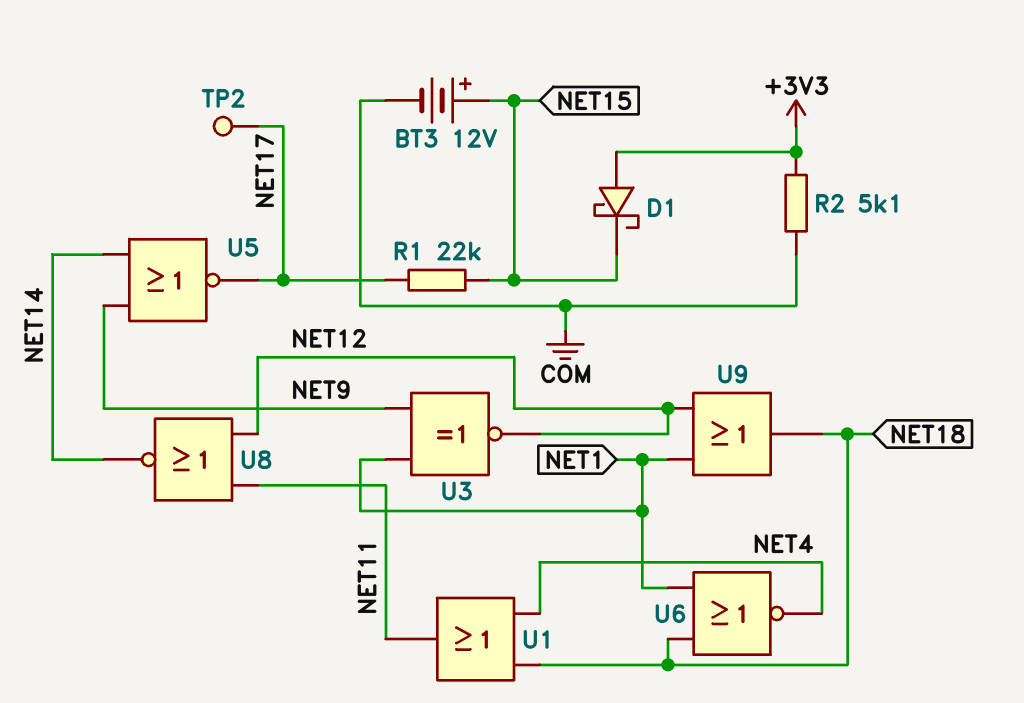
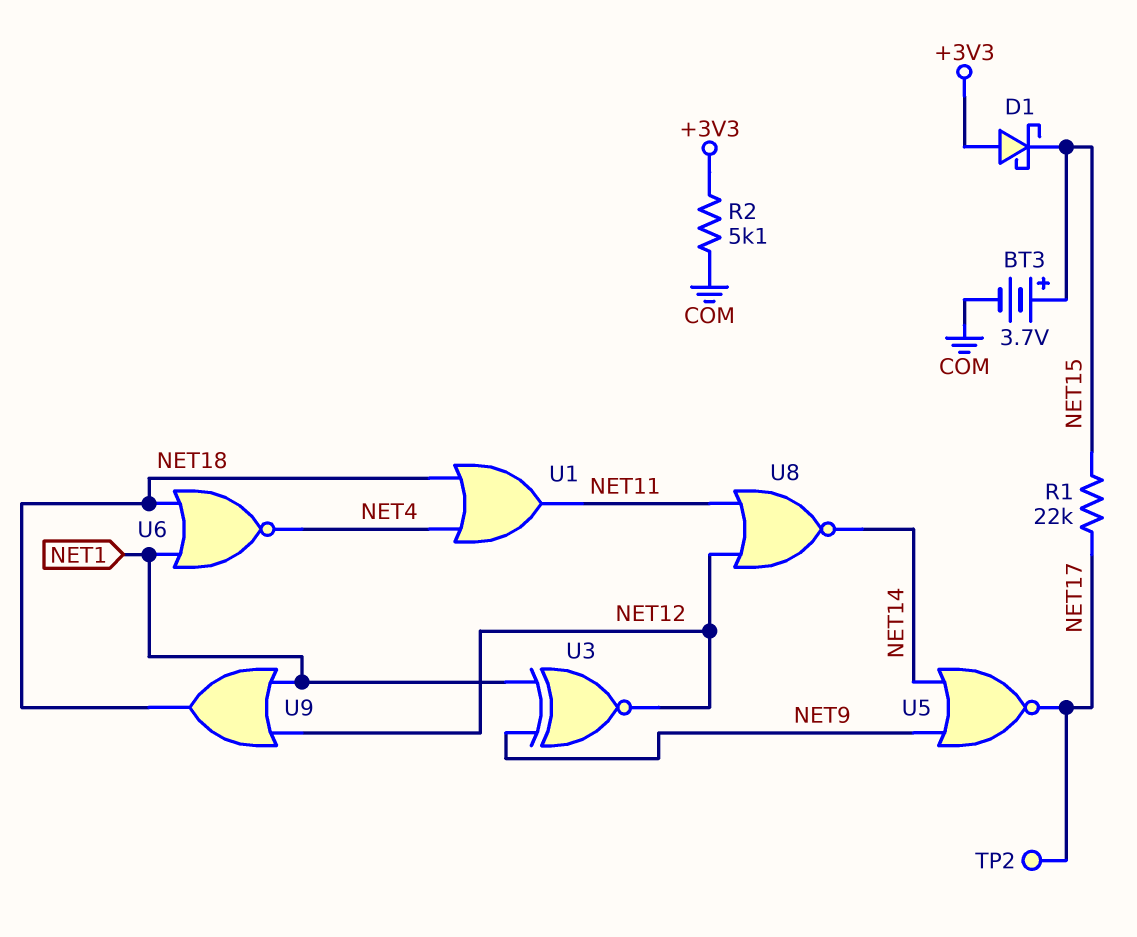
BT3: 12V (plus NET15, minus COM) -> 3.7V (plus NET15, minus COM)

